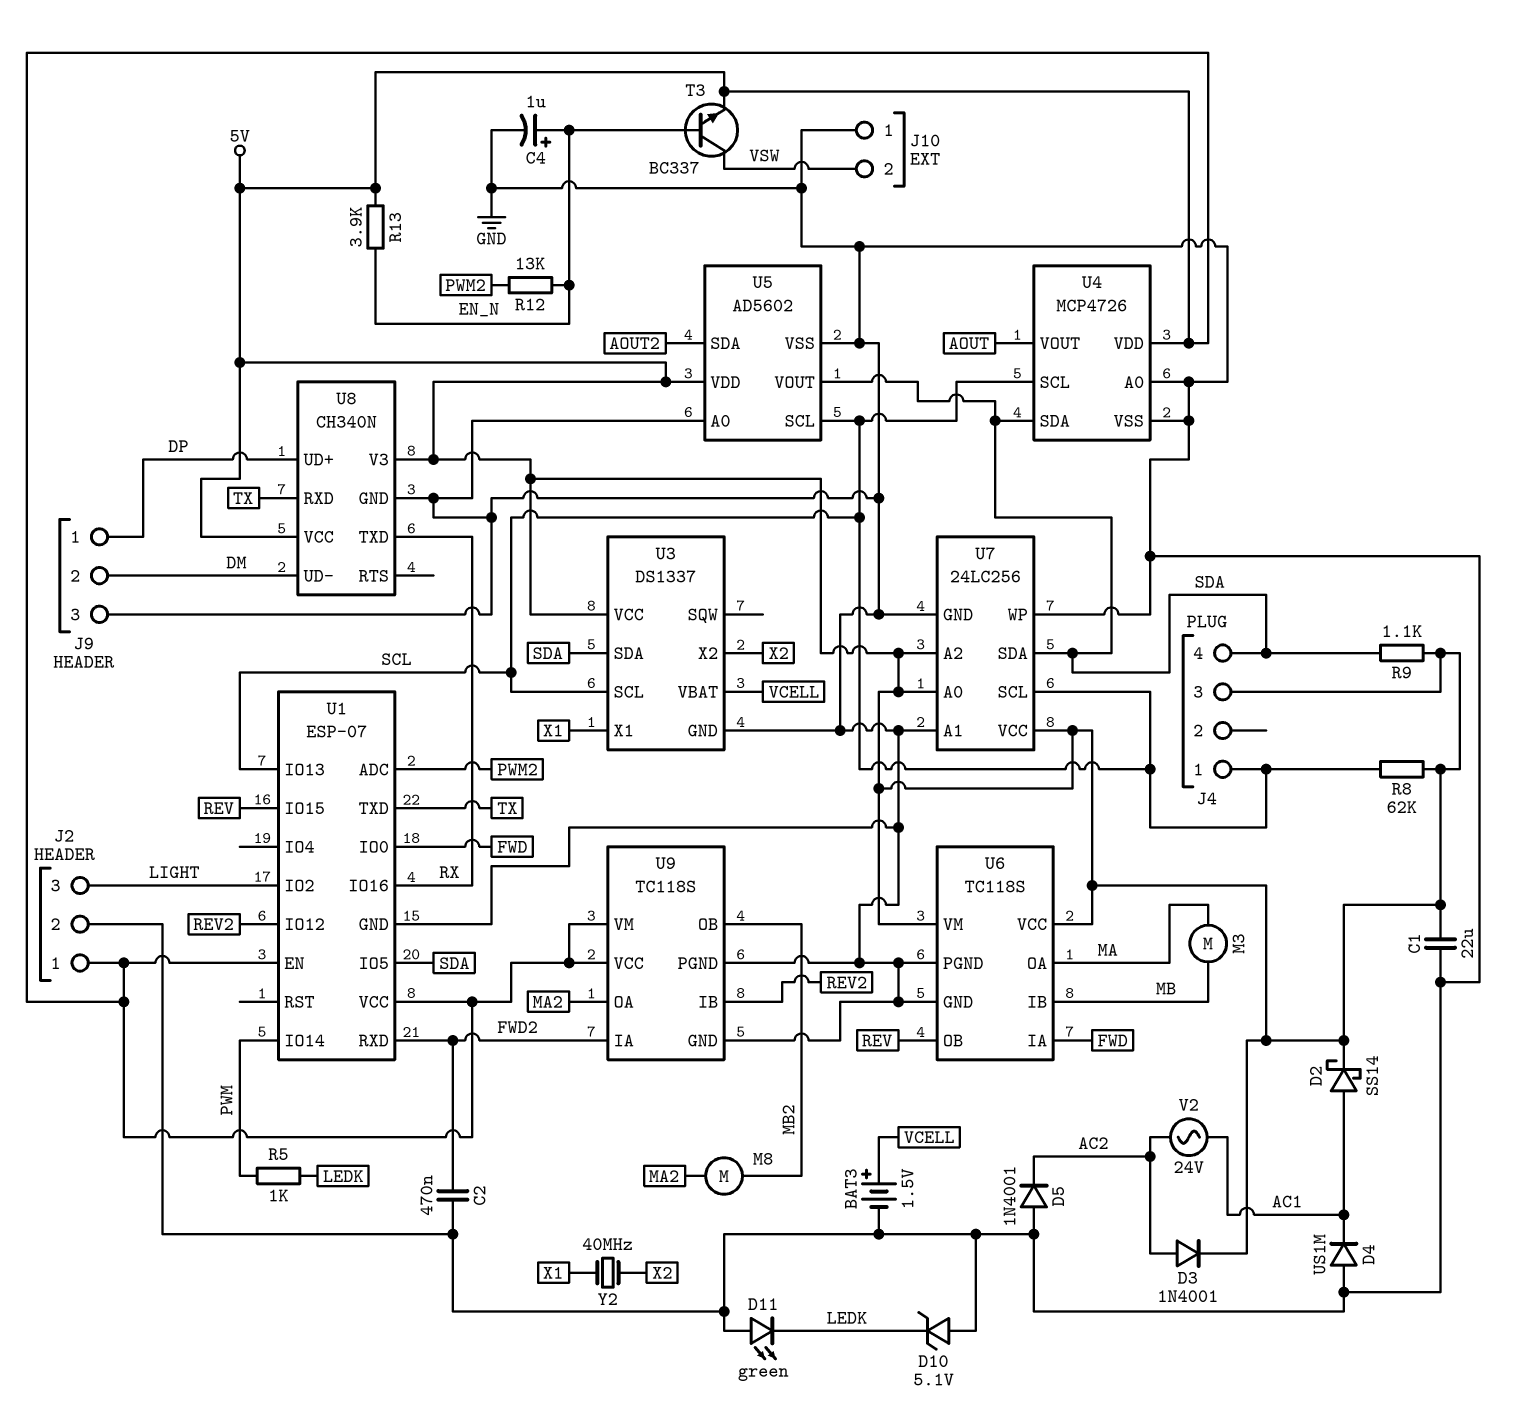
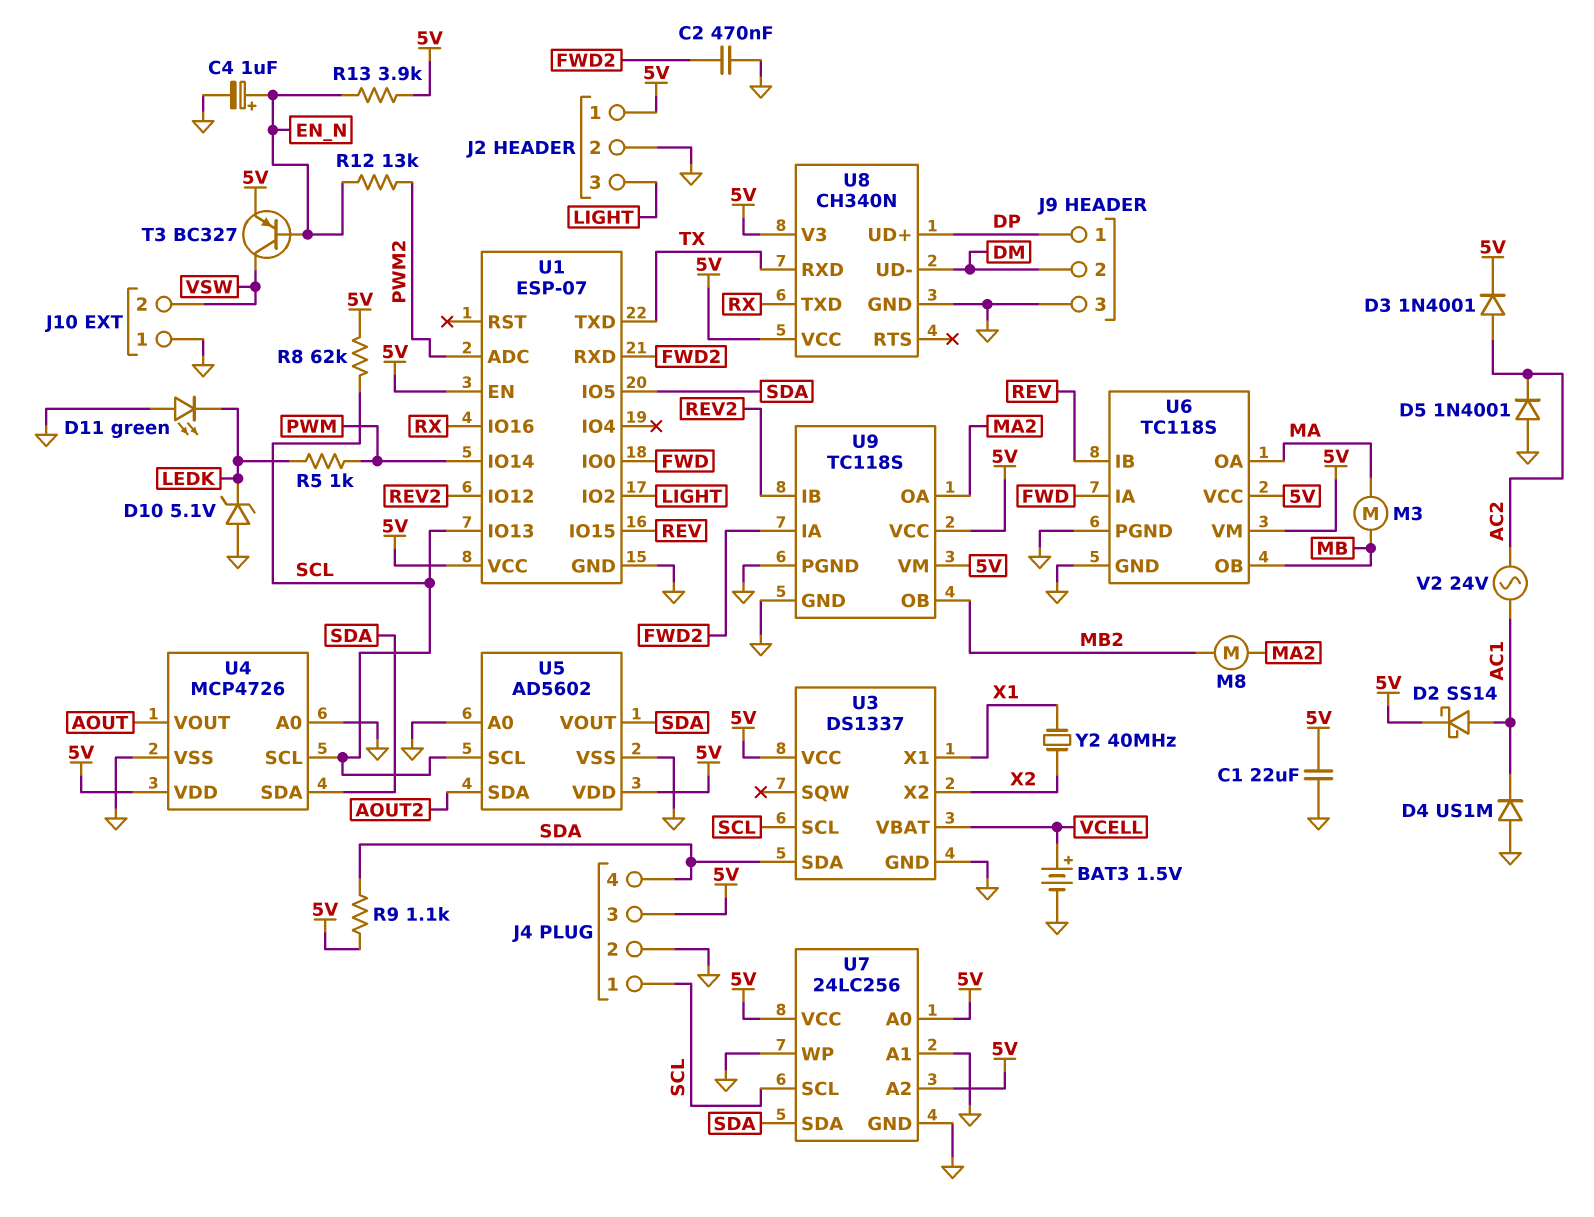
J4 pin 2: none -> GND
T3: NPN BC337 (B EN_N, C VSW, E 5V) -> PNP BC327 (B EN_N, C VSW, E 5V)
U6 pin IB: MB -> REV
U6 pin OB: REV -> MB

